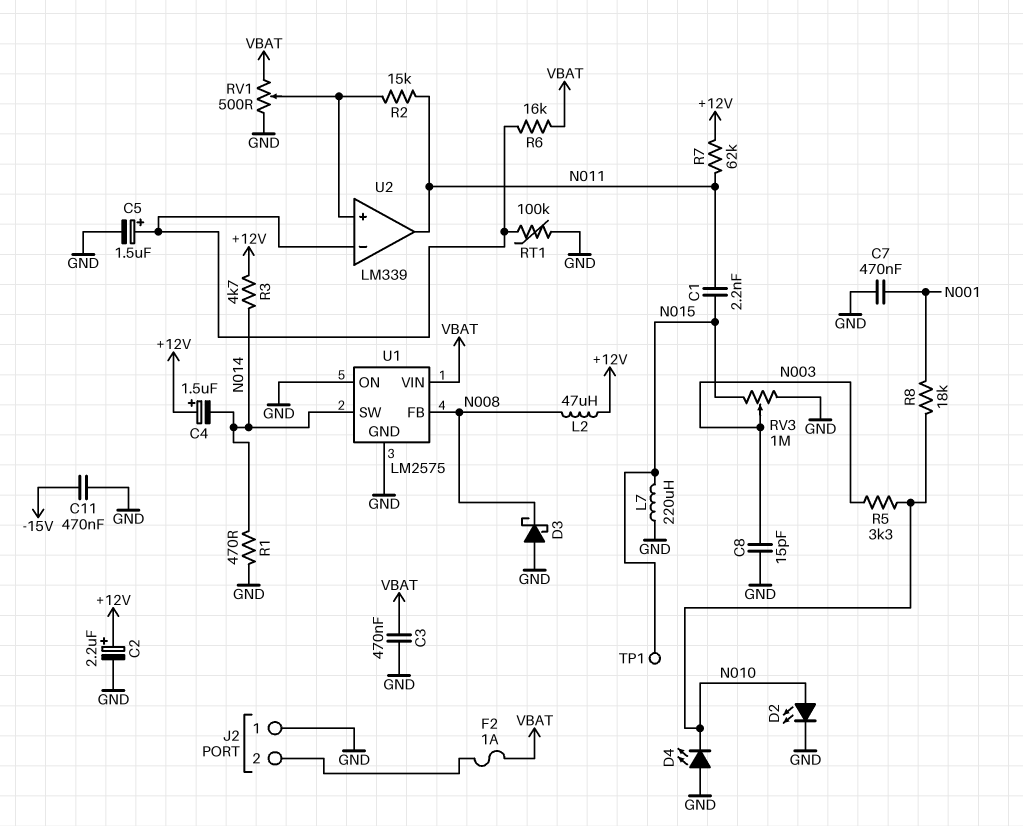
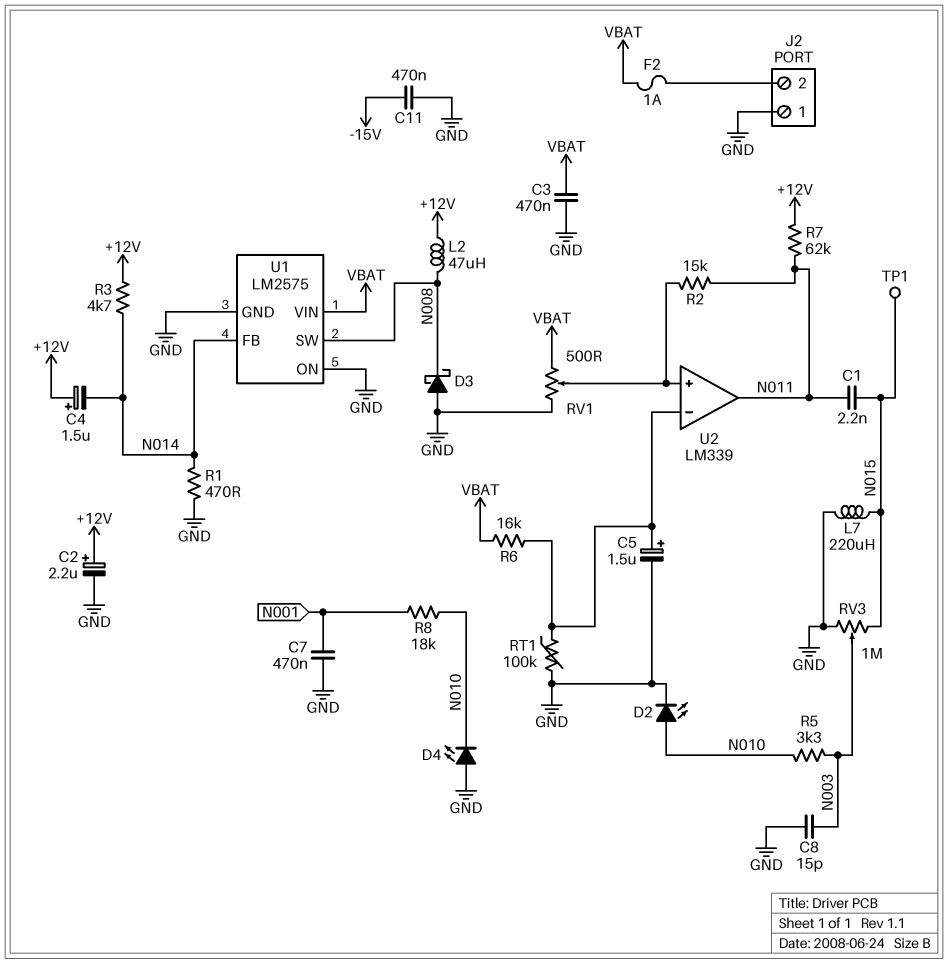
U1 pin FB: N008 -> N014
U1 pin SW: N014 -> N008

